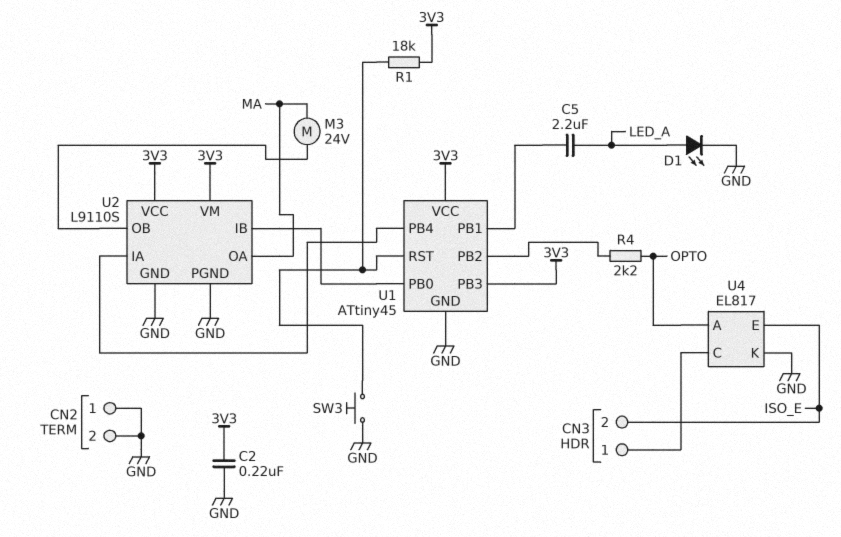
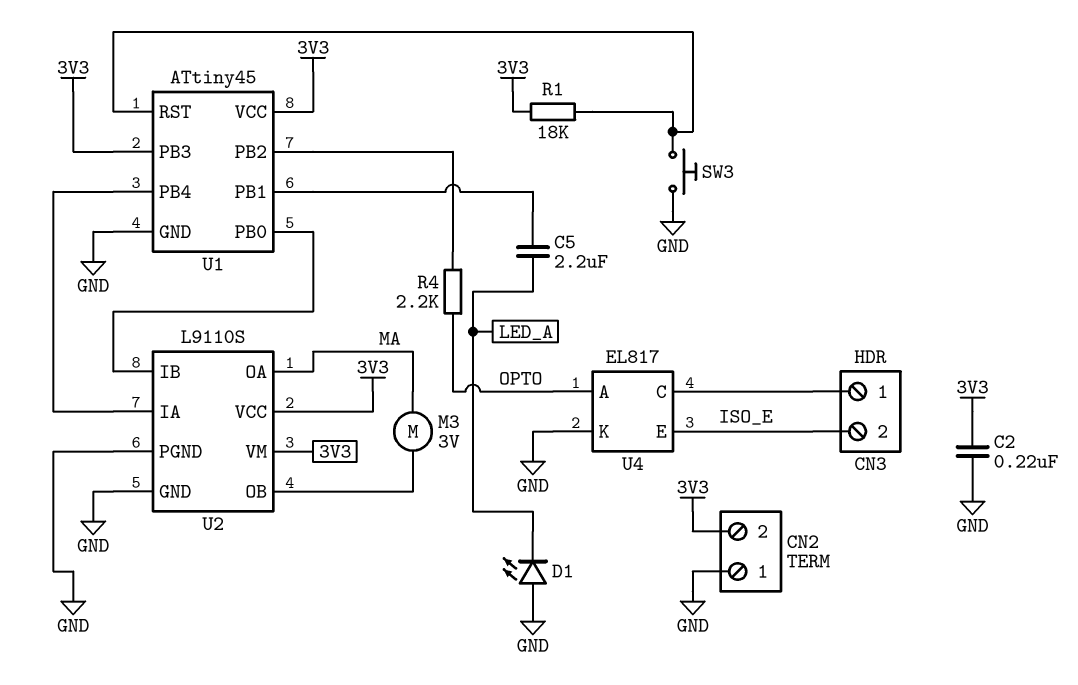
CN2 pin 2: GND -> 3V3
D1: LED (A LED_A, K GND) -> LED (A GND, K LED_A)
M3: motor 24V (MA, U2/OB) -> motor 3V (MA, U2/OB)

